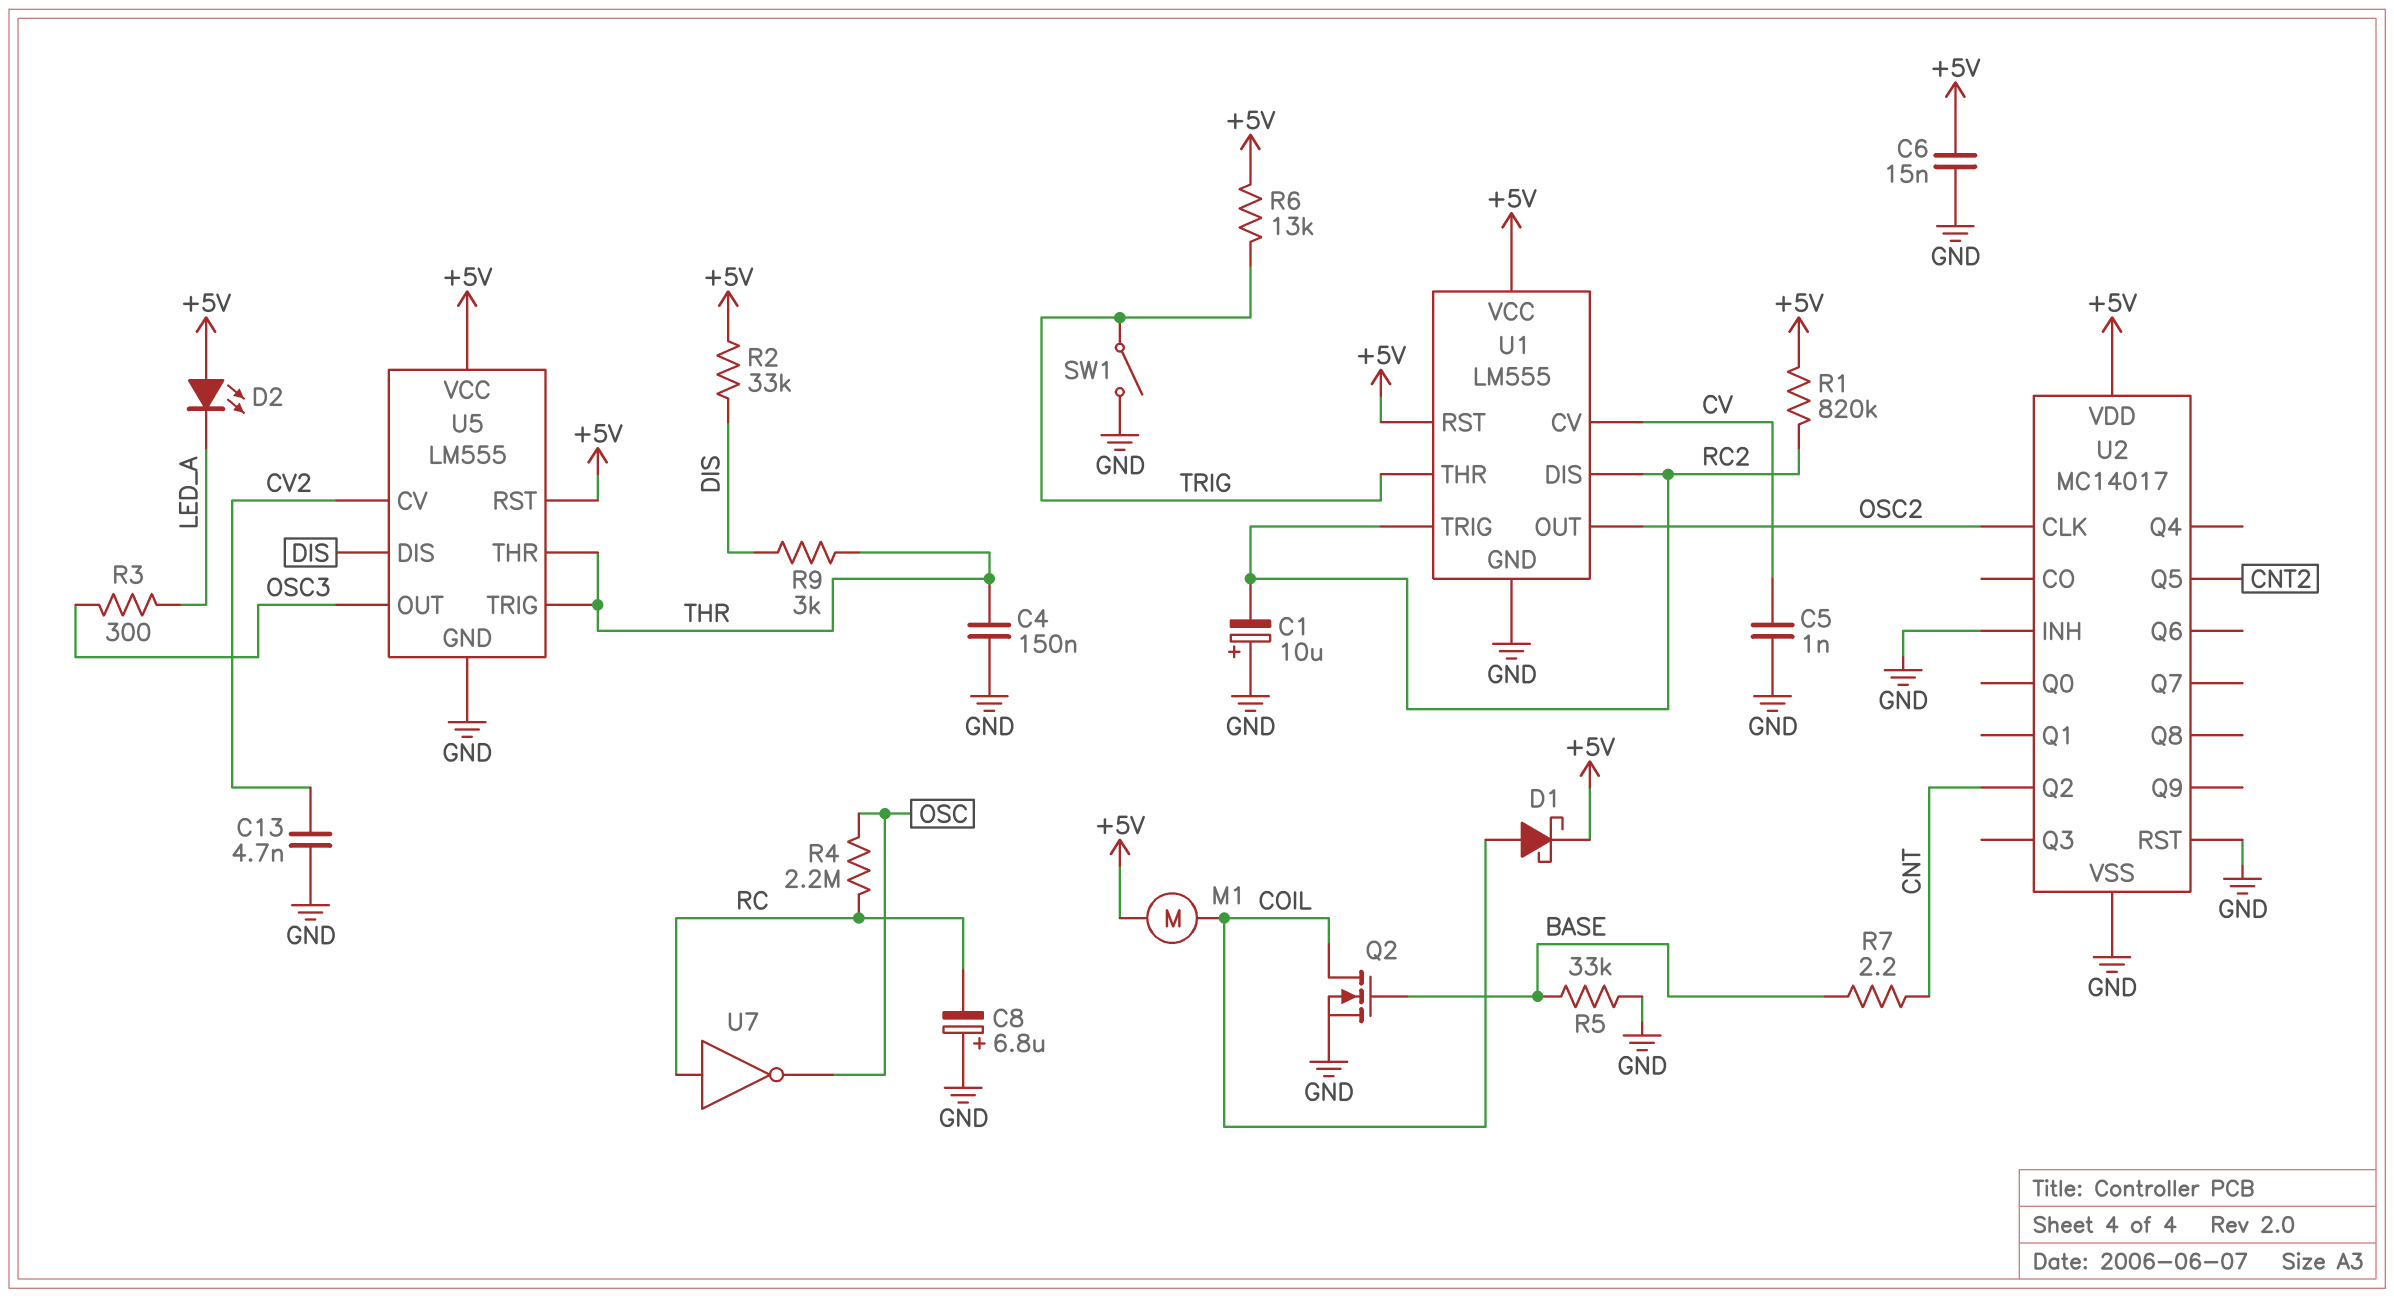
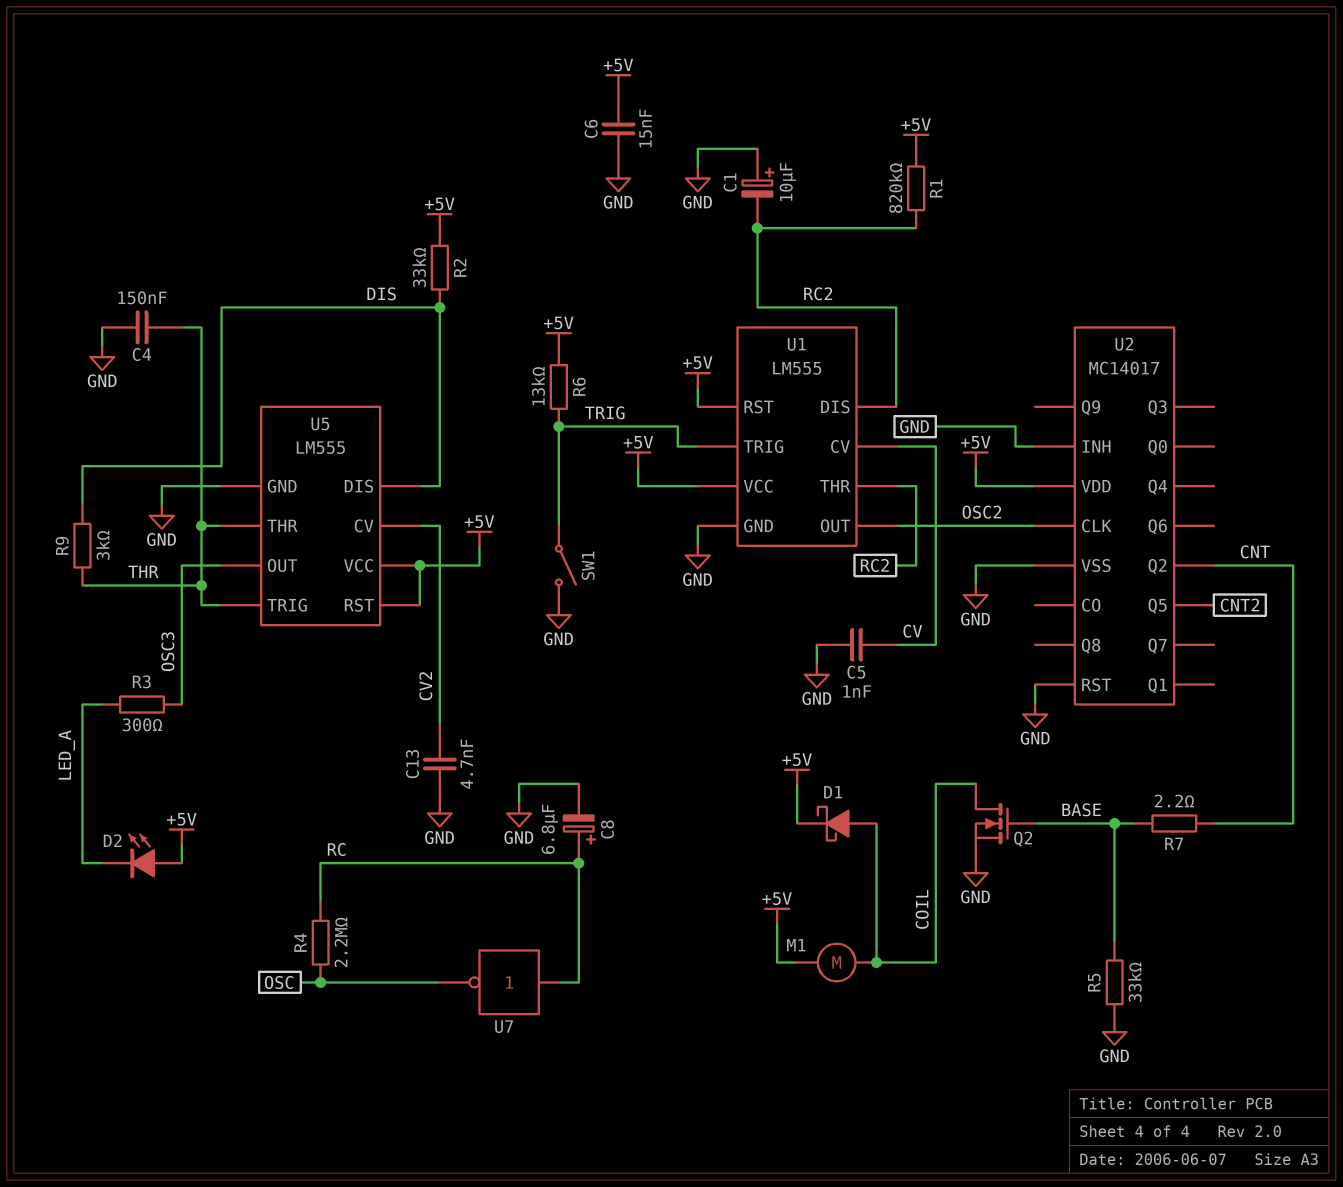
C8: 6.8uF (plus GND, minus RC) -> 6.8uF (plus RC, minus GND)
U1 pin THR: TRIG -> RC2
U1 pin TRIG: RC2 -> TRIG

